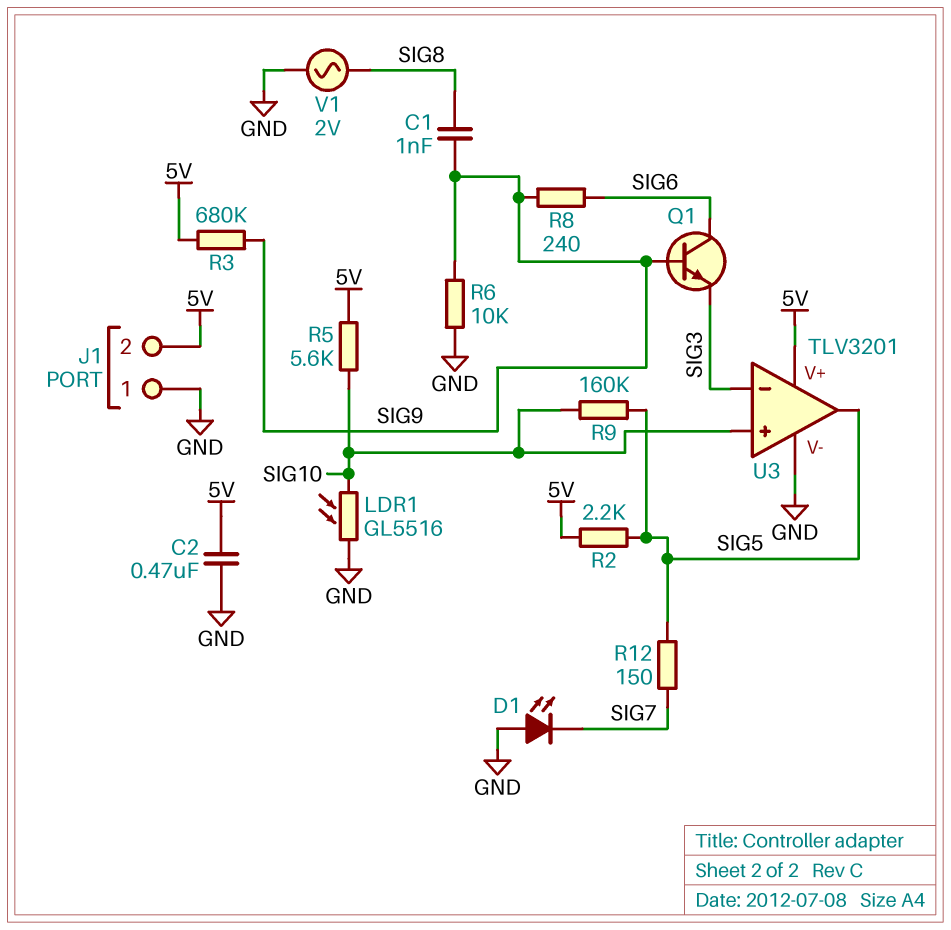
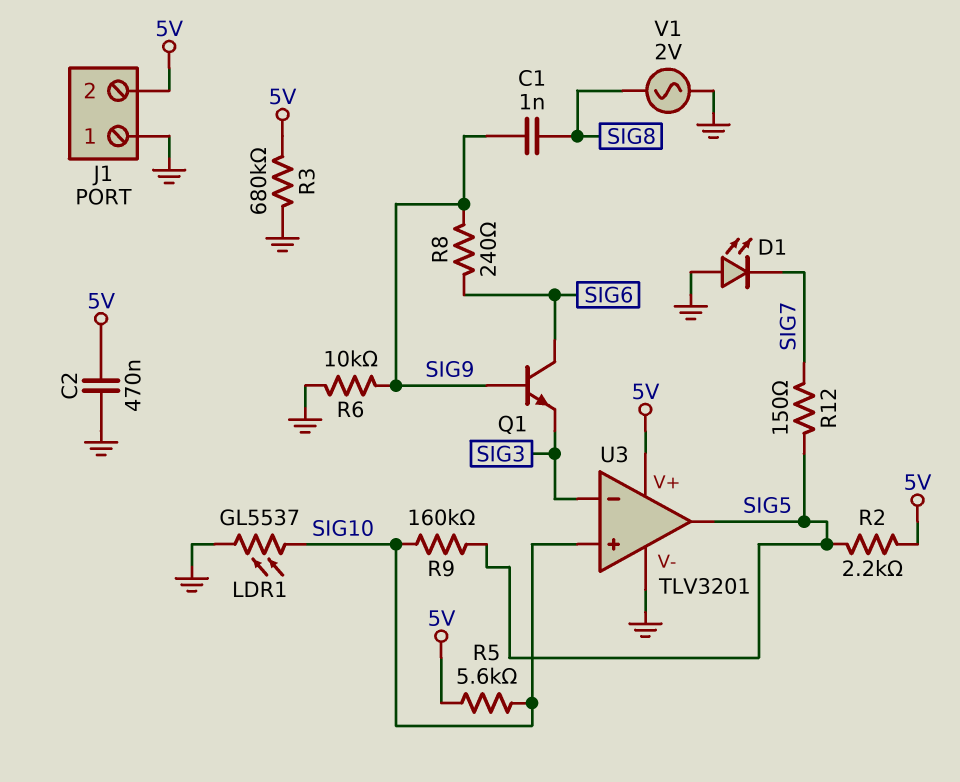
LDR1: GL5516 (GND, SIG10) -> GL5537 (GND, SIG10)
R3: 680k (5V, SIG9) -> 680k (5V, GND)

